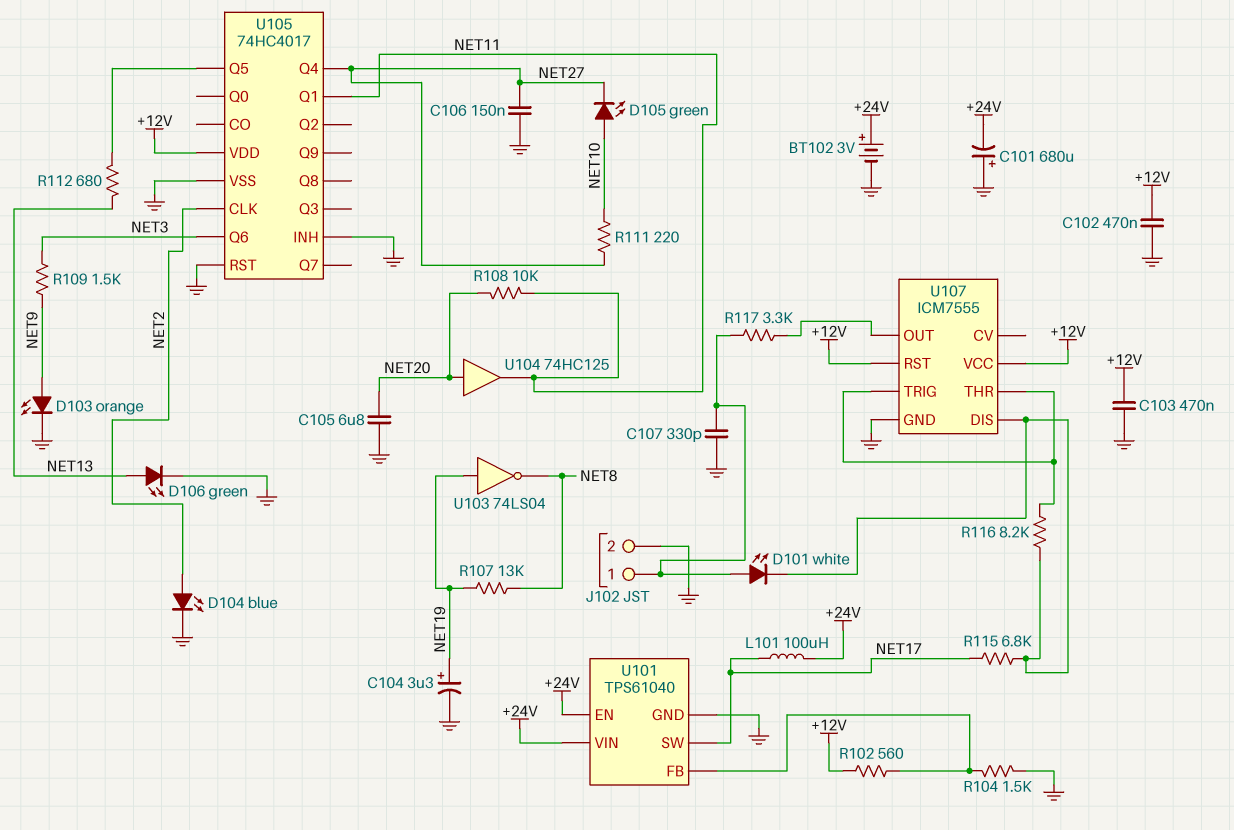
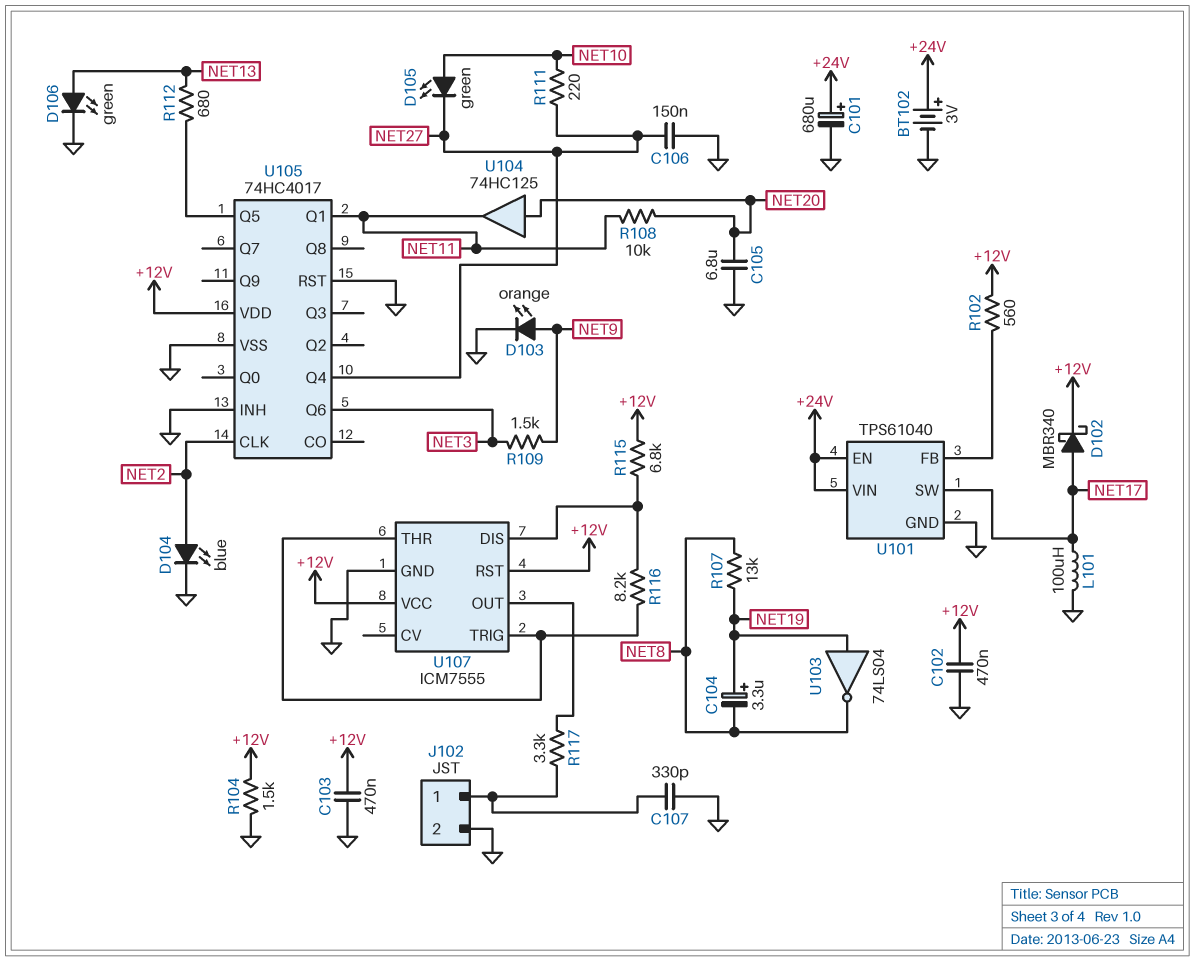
C101: 680uF (plus GND, minus +24V) -> 680uF (plus +24V, minus GND)
C104: 3.3uF (plus NET19, minus GND) -> 3.3uF (plus NET19, minus NET8)
D101: LED white (A J102/1, K U107/DIS) -> none
D102: none -> schottky MBR340 (A NET17, K +12V)
L101: 100uH (+24V, NET17) -> 100uH (GND, NET17)
R104: 1.5k (GND, U101/FB) -> 1.5k (+12V, GND)
R115: 6.8k (NET17, U107/DIS) -> 6.8k (+12V, U107/DIS)

